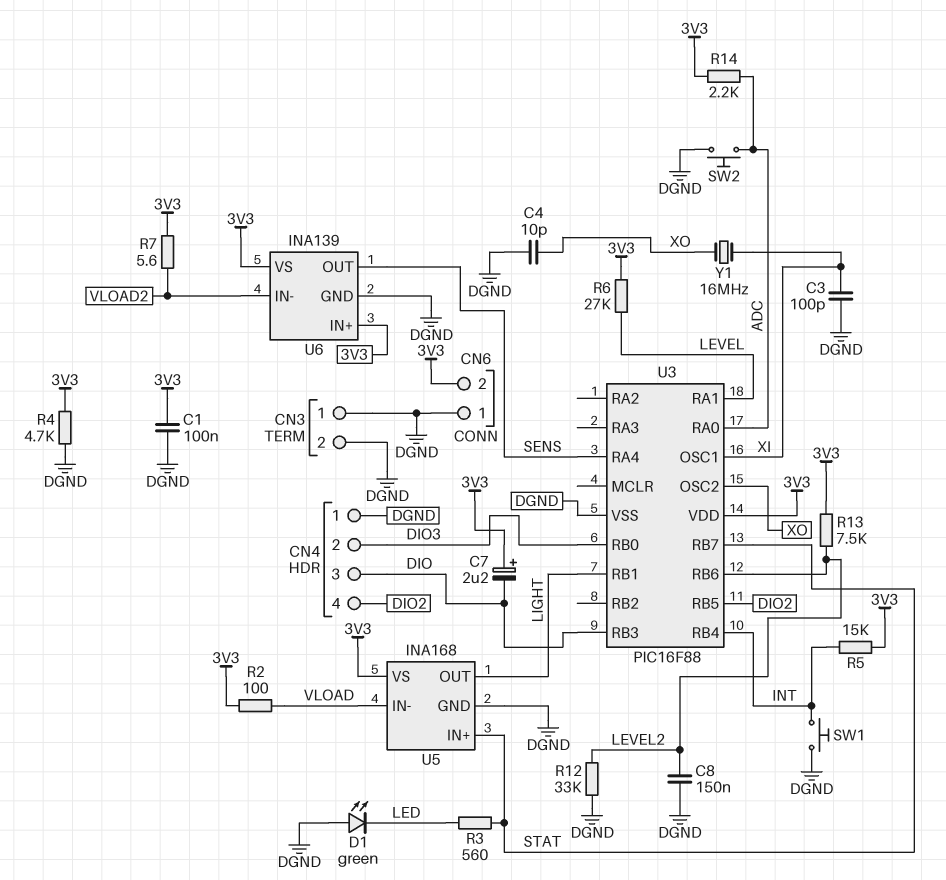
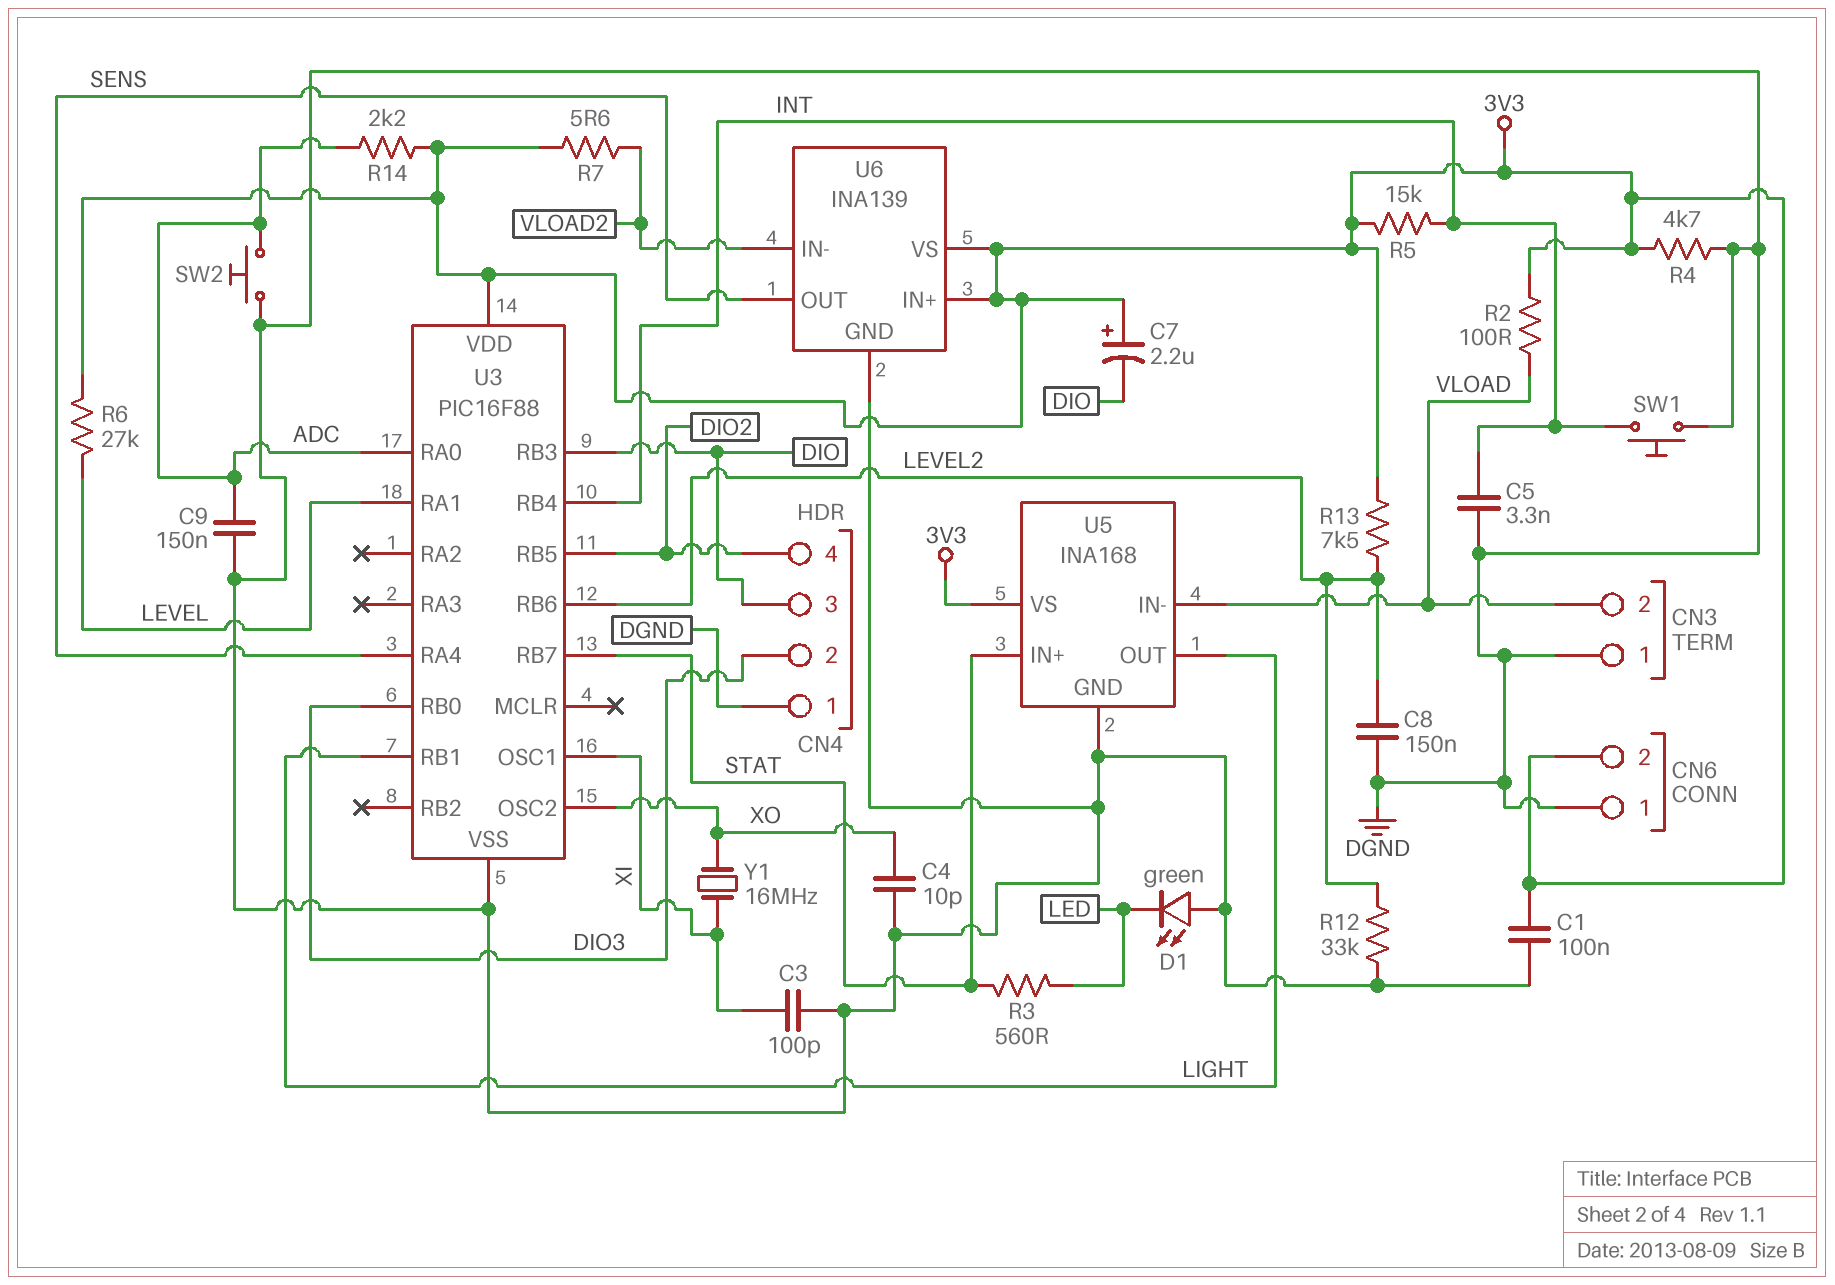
C5: none -> 3.3nF (DGND, INT)
C9: none -> 150nF (ADC, DGND)
CN3 pin 2: DGND -> VLOAD

